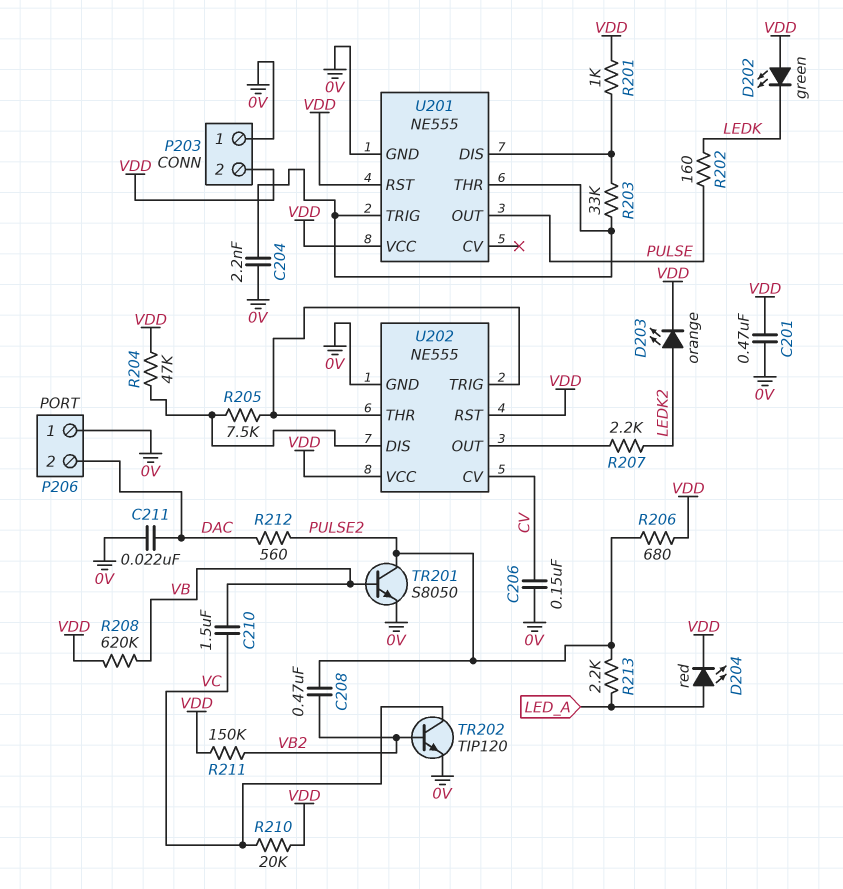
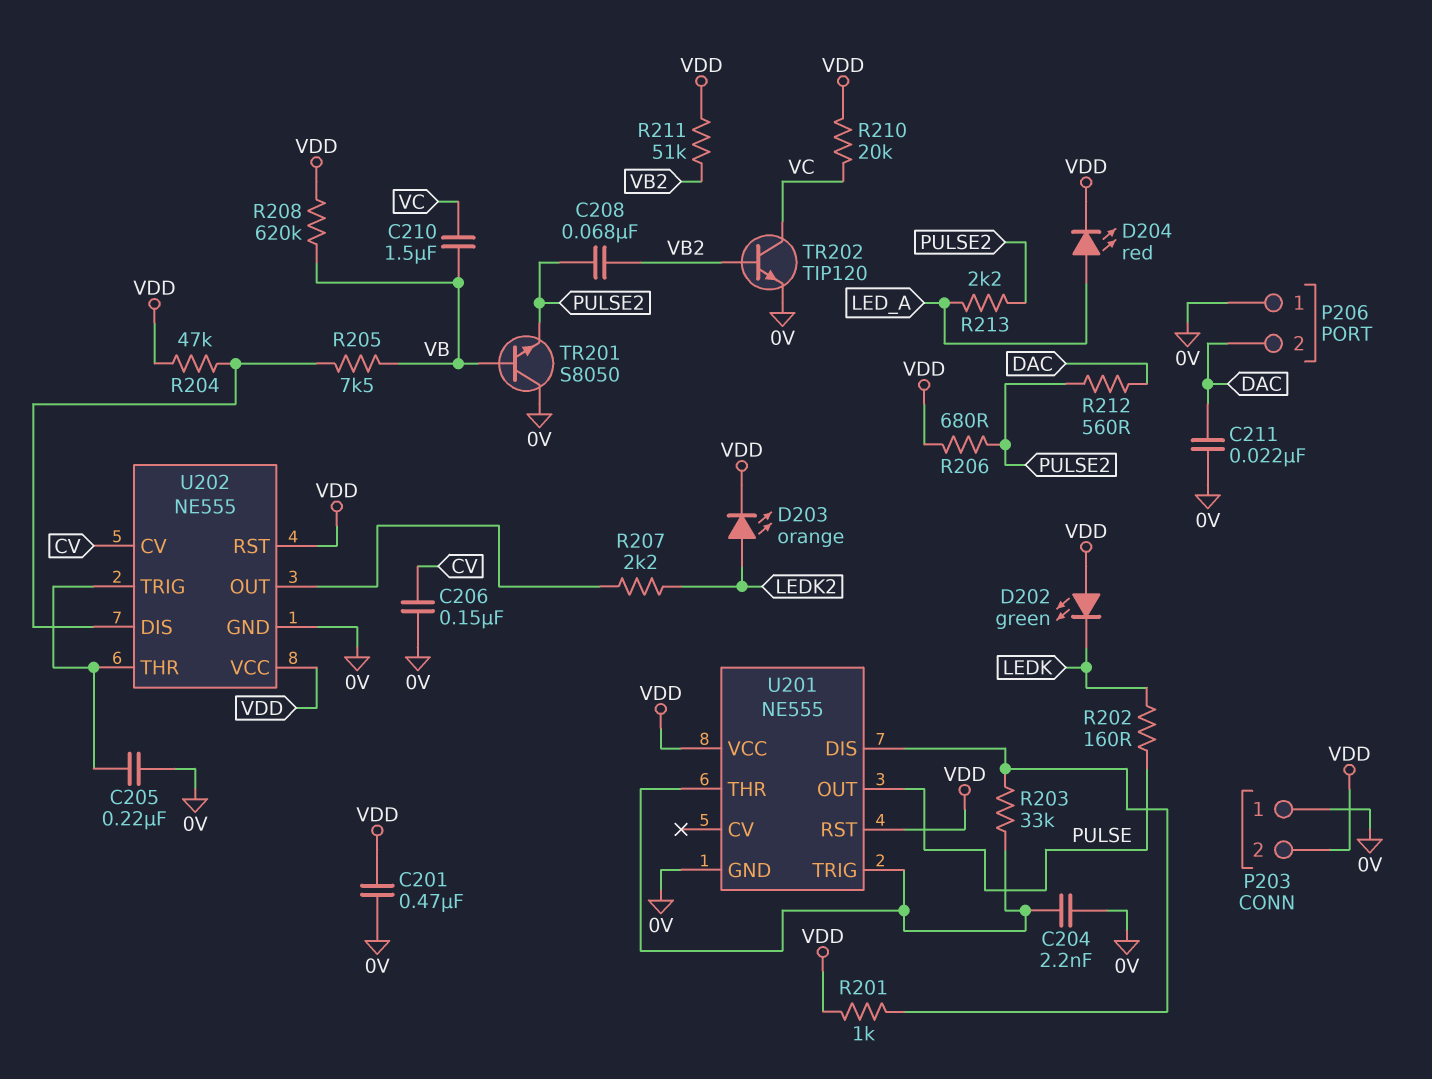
C205: none -> 220nF (0V, U202/THR)
C208: 470nF (PULSE2, VB2) -> 68nF (PULSE2, VB2)
R205: 7.5k (U202/DIS, U202/THR) -> 7.5k (U202/DIS, VB)
R211: 150k (VB2, VDD) -> 51k (VB2, VDD)
TR201: NPN S8050 (B VB, C PULSE2, E 0V) -> NPN S8050 (B VB, C 0V, E PULSE2)

